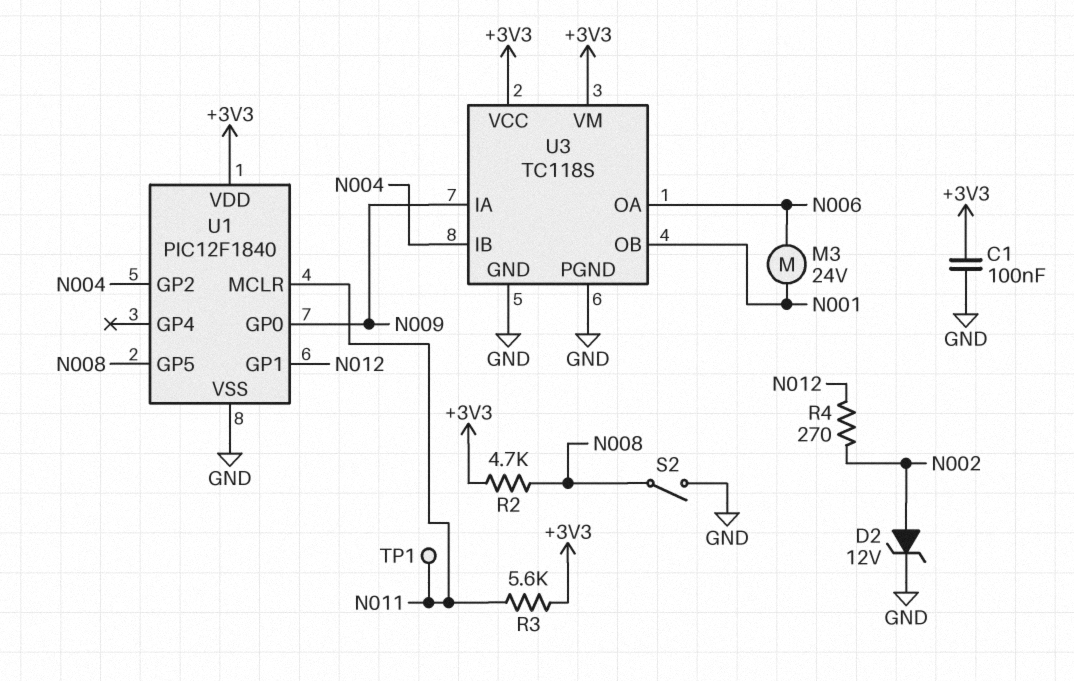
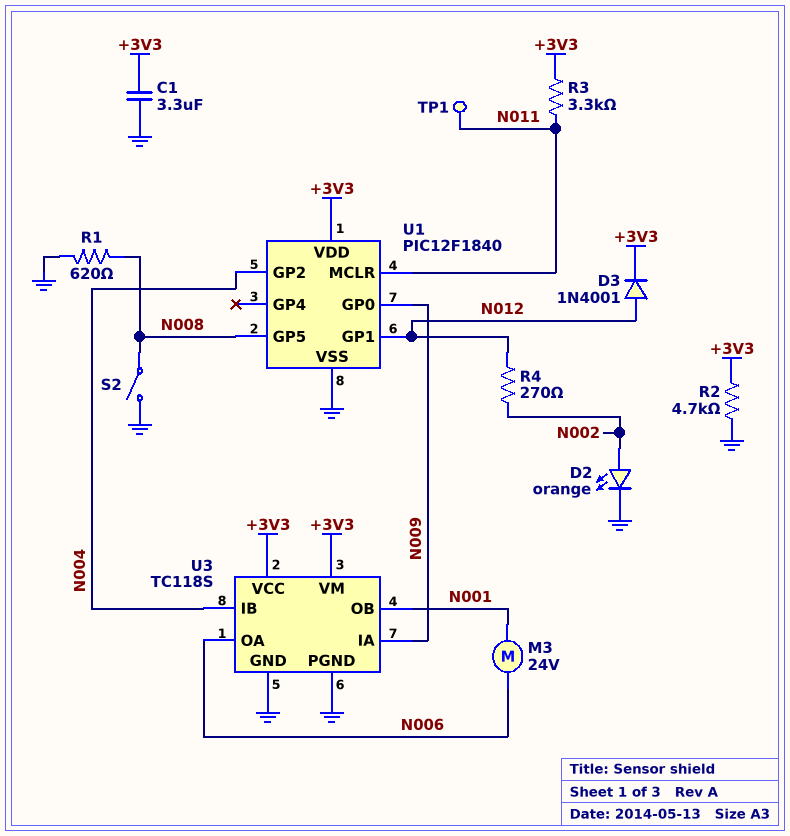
C1: 100nF (+3V3, GND) -> 3.3uF (+3V3, GND)
D2: zener 12V (A N002, K GND) -> LED orange (A N002, K GND)
D3: none -> diode 1N4001 (A N012, K +3V3)
R1: none -> 620 (GND, N008)
R2: 4.7k (+3V3, N008) -> 4.7k (+3V3, GND)
R3: 5.6k (+3V3, N011) -> 3.3k (+3V3, N011)

